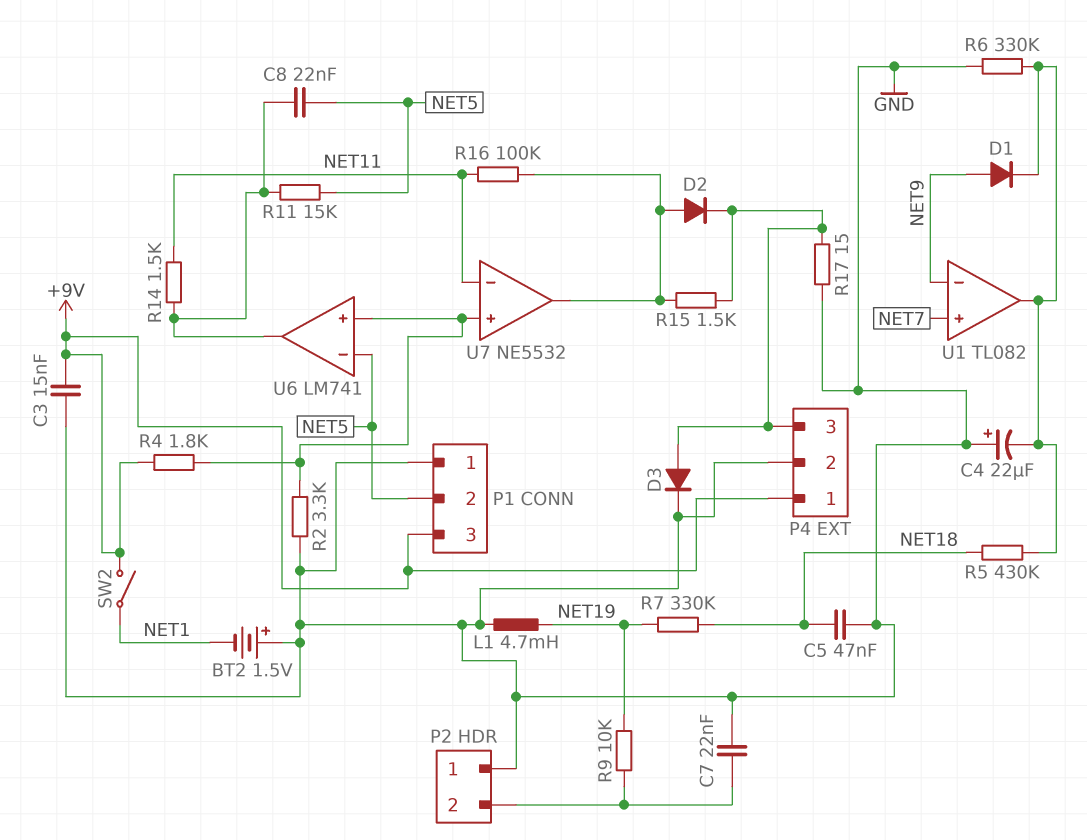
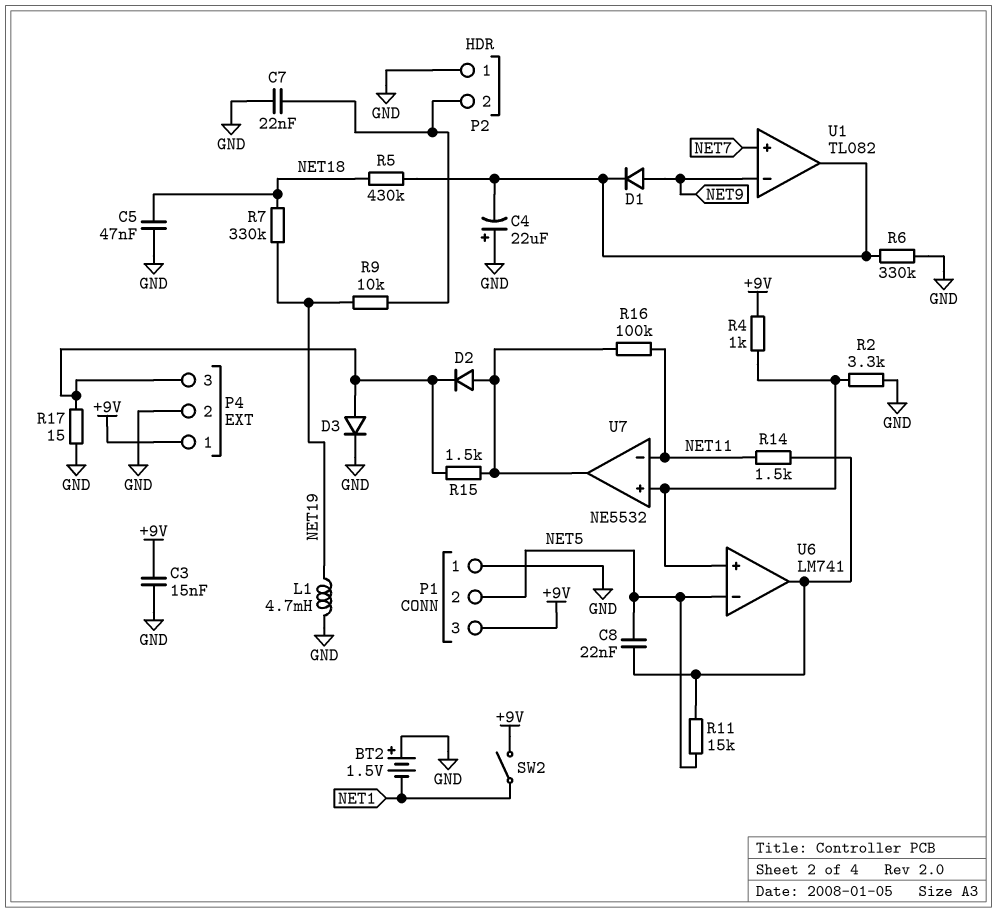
R4: 1.8k (+9V, U6/in+) -> 1k (+9V, U6/in+)

